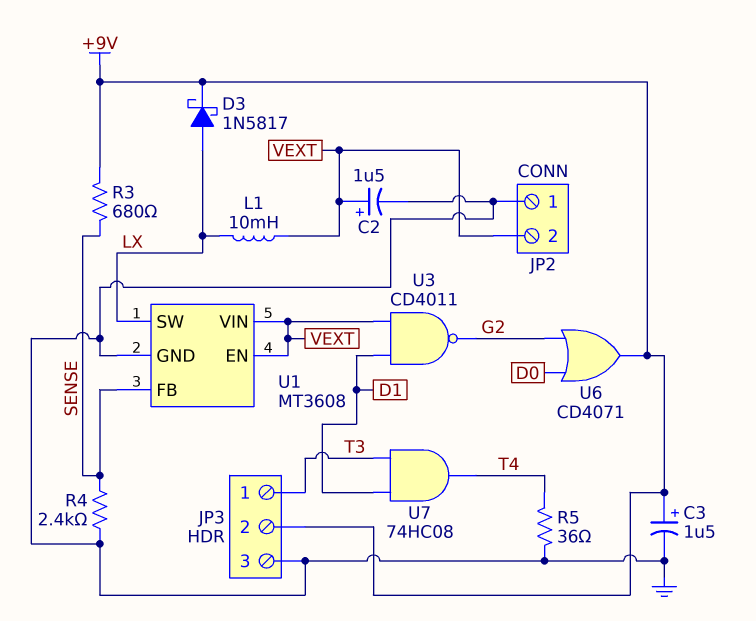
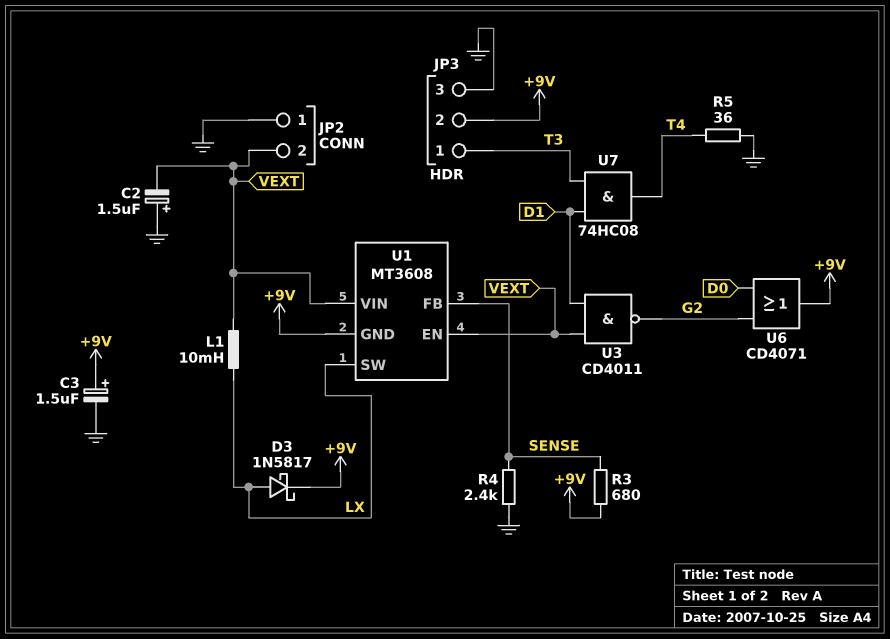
C2: 1.5uF (plus VEXT, minus GND) -> 1.5uF (plus GND, minus VEXT)
U1 pin GND: GND -> +9V

